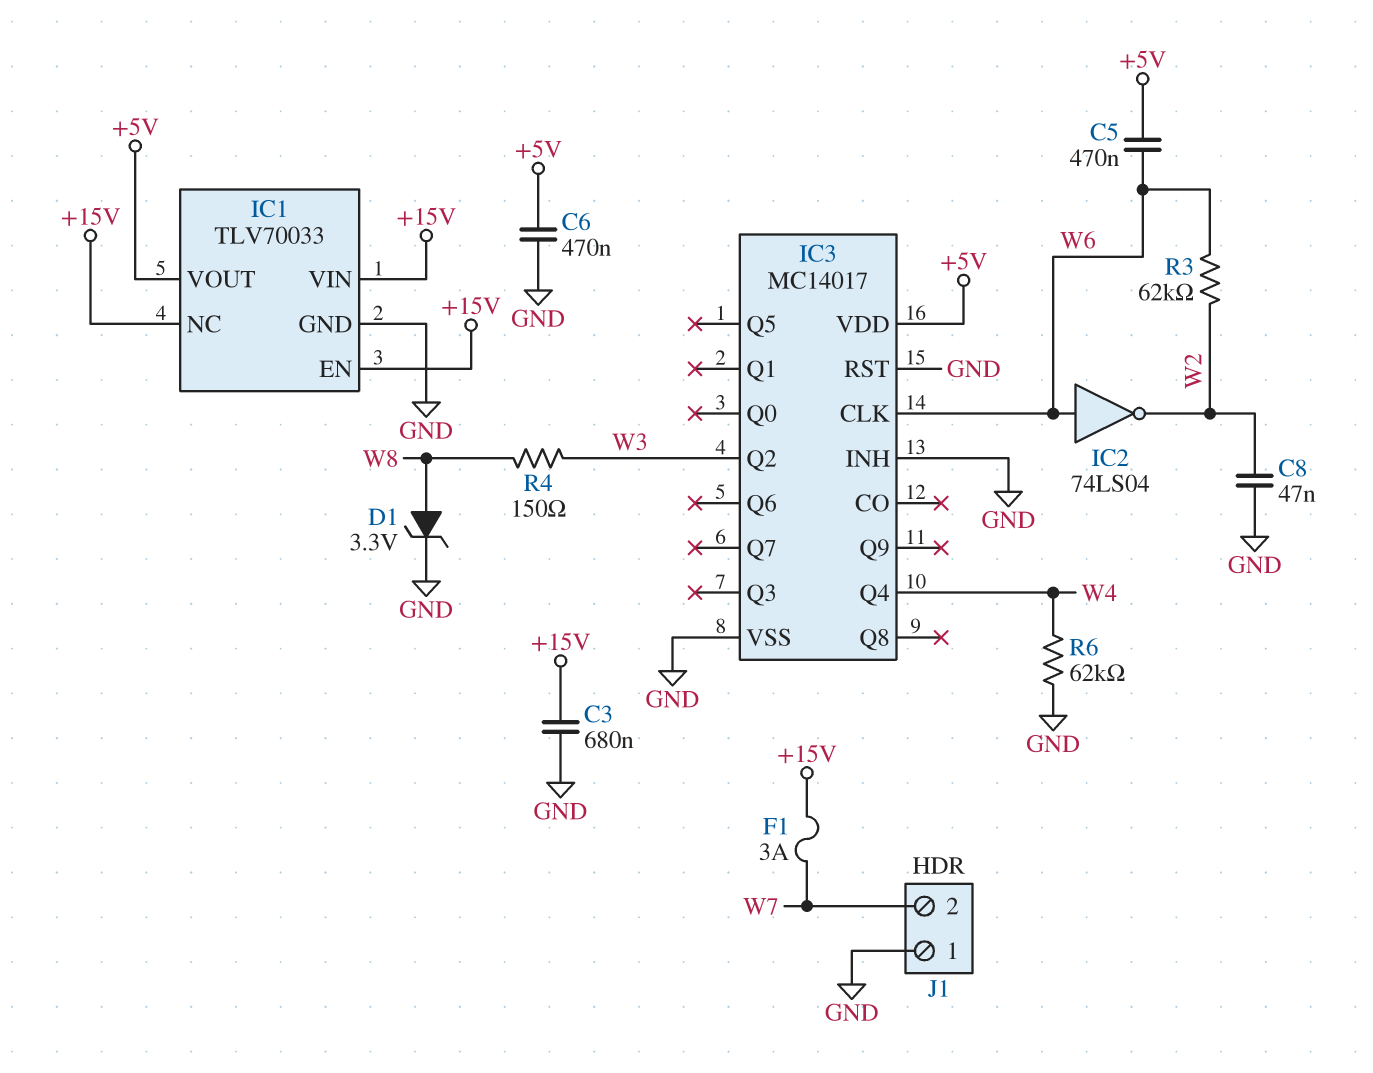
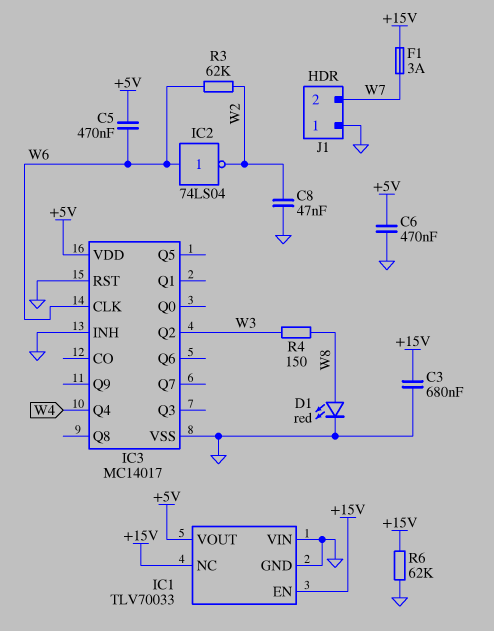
D1: zener 3.3V (A W8, K GND) -> LED red (A W8, K GND)
IC1 pin VIN: +15V -> GND
R6: 62k (GND, W4) -> 62k (+15V, GND)

